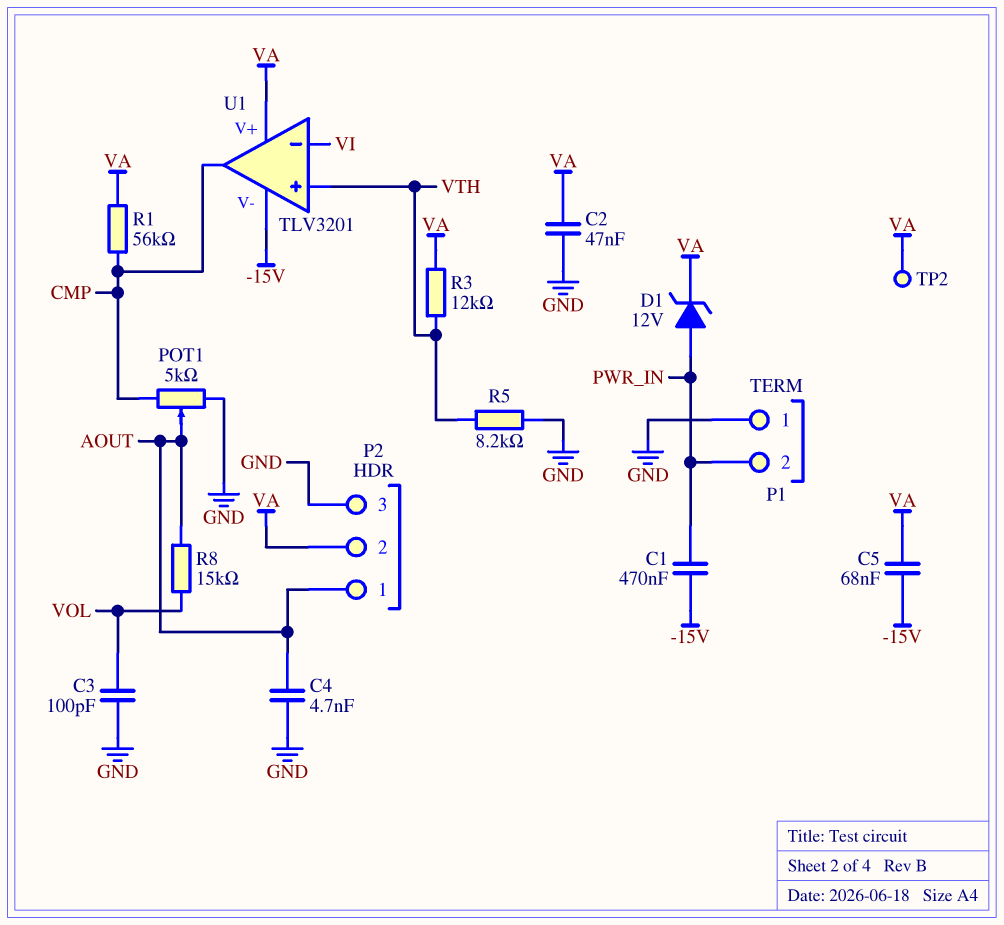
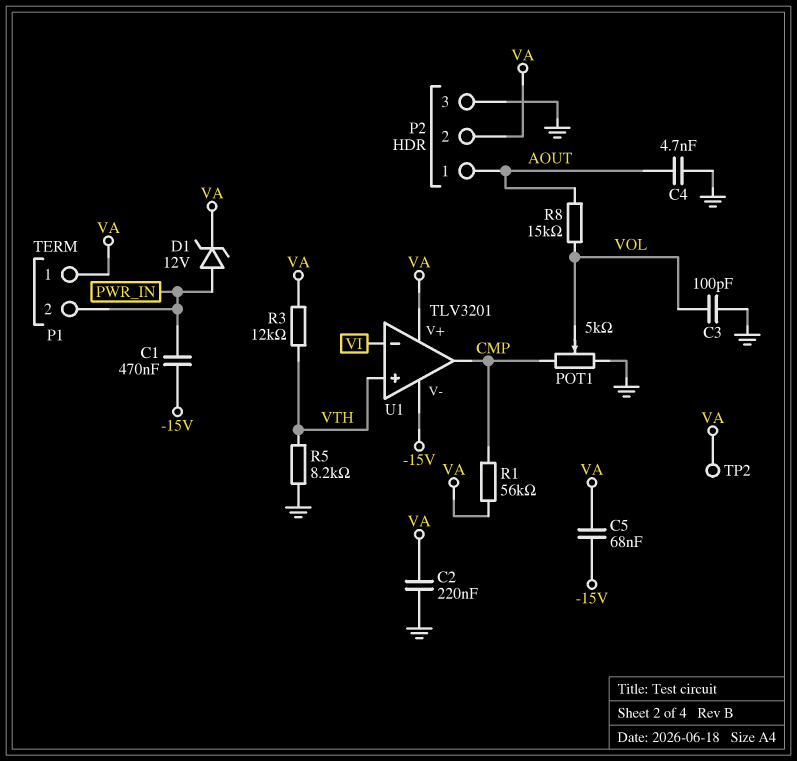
C2: 47nF (GND, VA) -> 220nF (GND, VA)
P1 pin 1: GND -> VA
POT1: 5k (CMP, GND, wiper AOUT) -> 5k (CMP, GND, wiper VOL)

